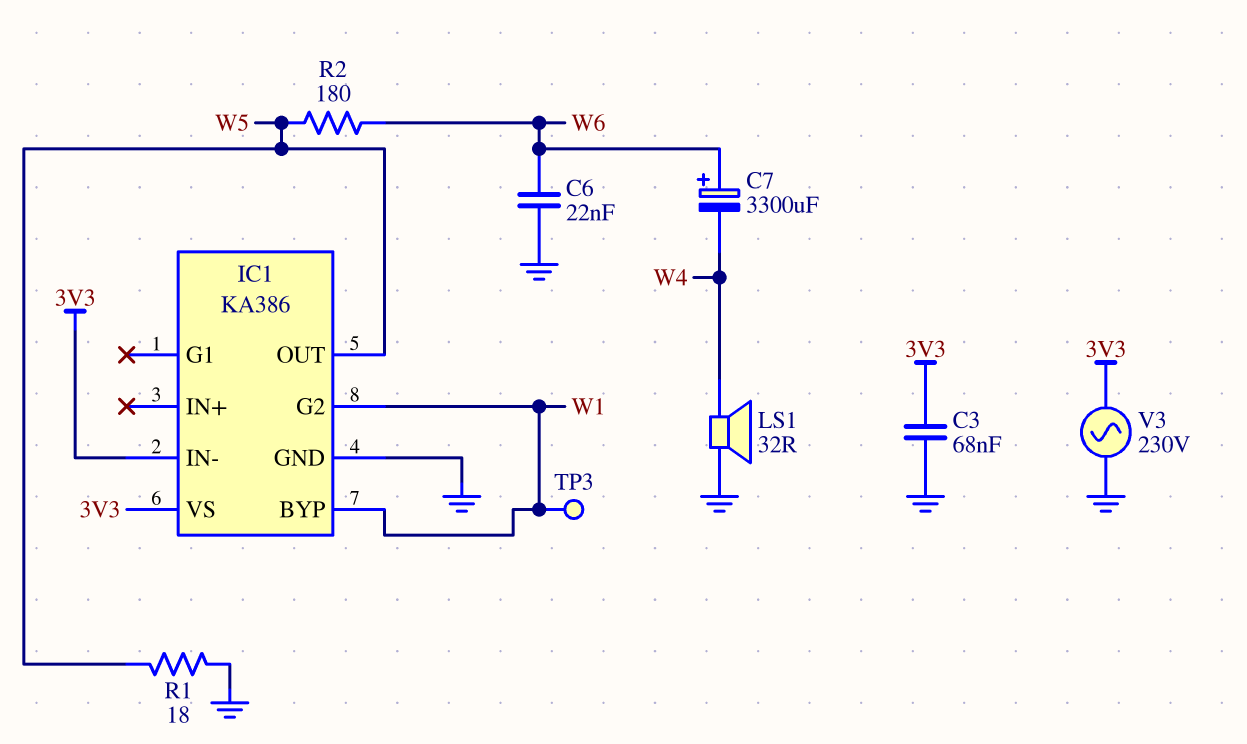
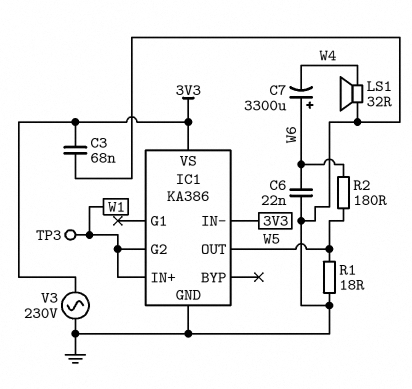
IC1 pin BYP: W1 -> none
IC1 pin IN+: none -> W1

